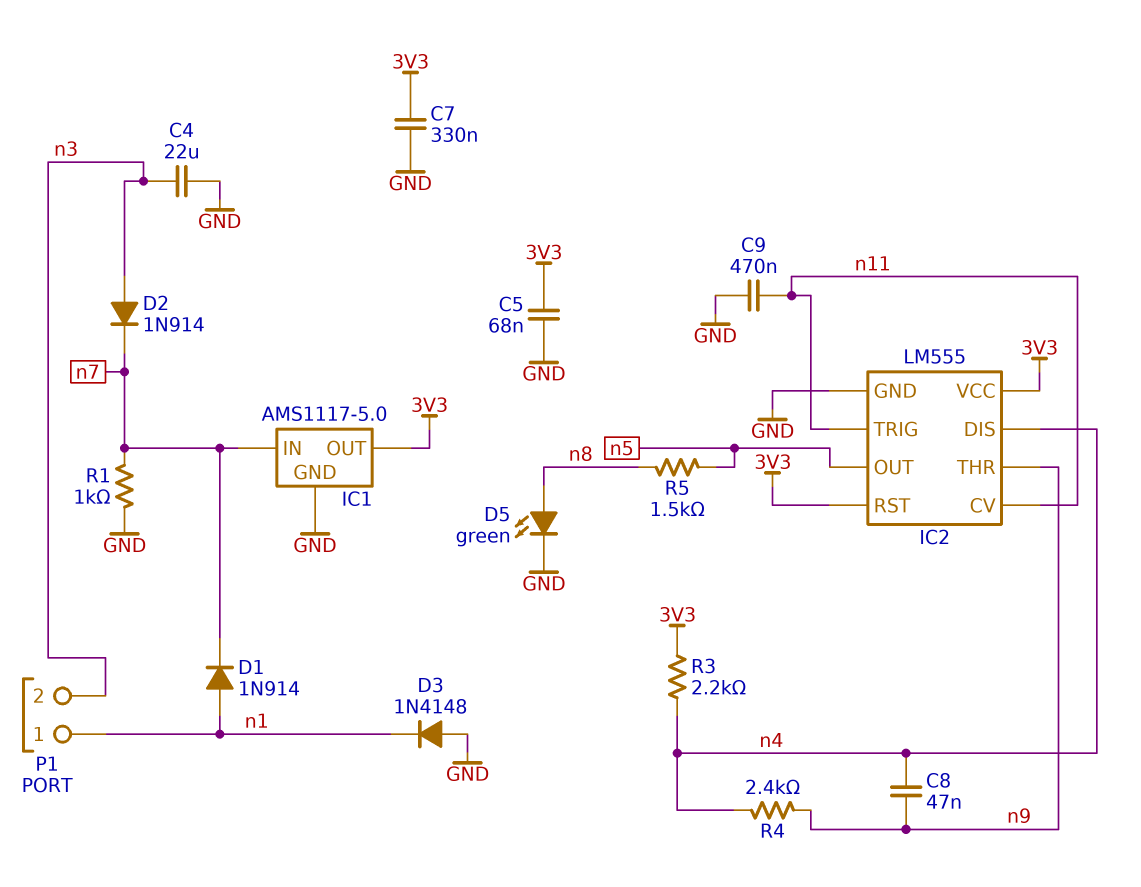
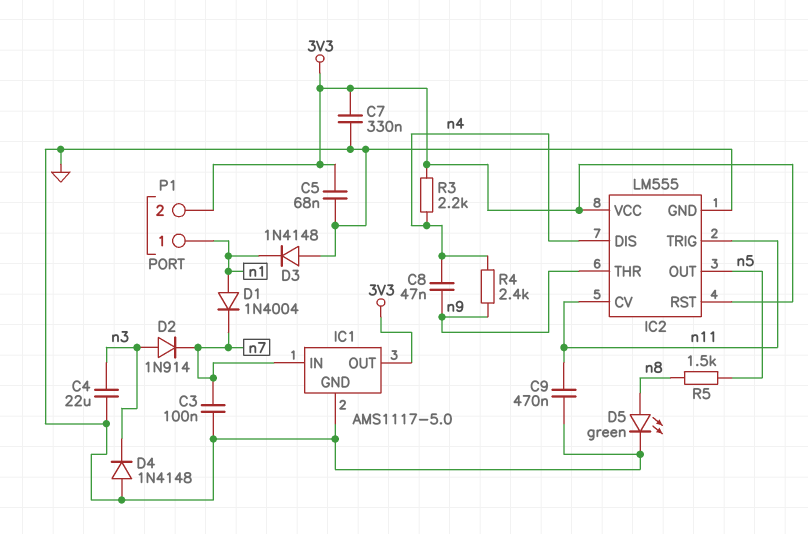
C3: none -> 100nF (GND, n7)
D1: diode 1N914 (A n1, K n7) -> diode 1N4004 (A n1, K n7)
D4: none -> diode 1N4148 (A GND, K n3)
P1 pin 2: n3 -> 3V3
R1: 1k (GND, n7) -> none

